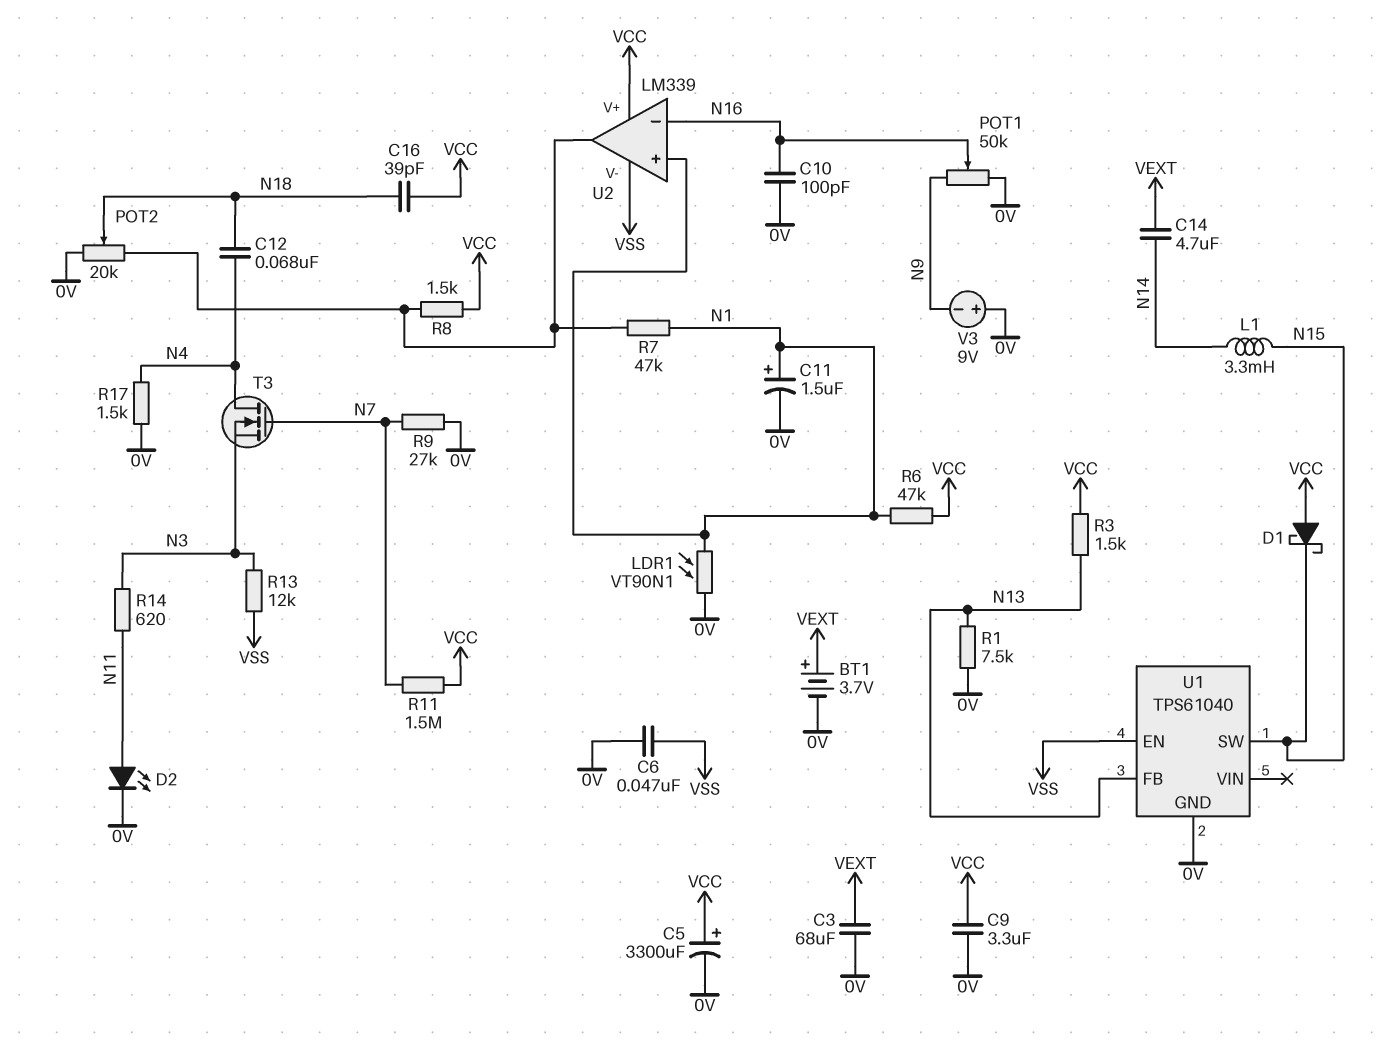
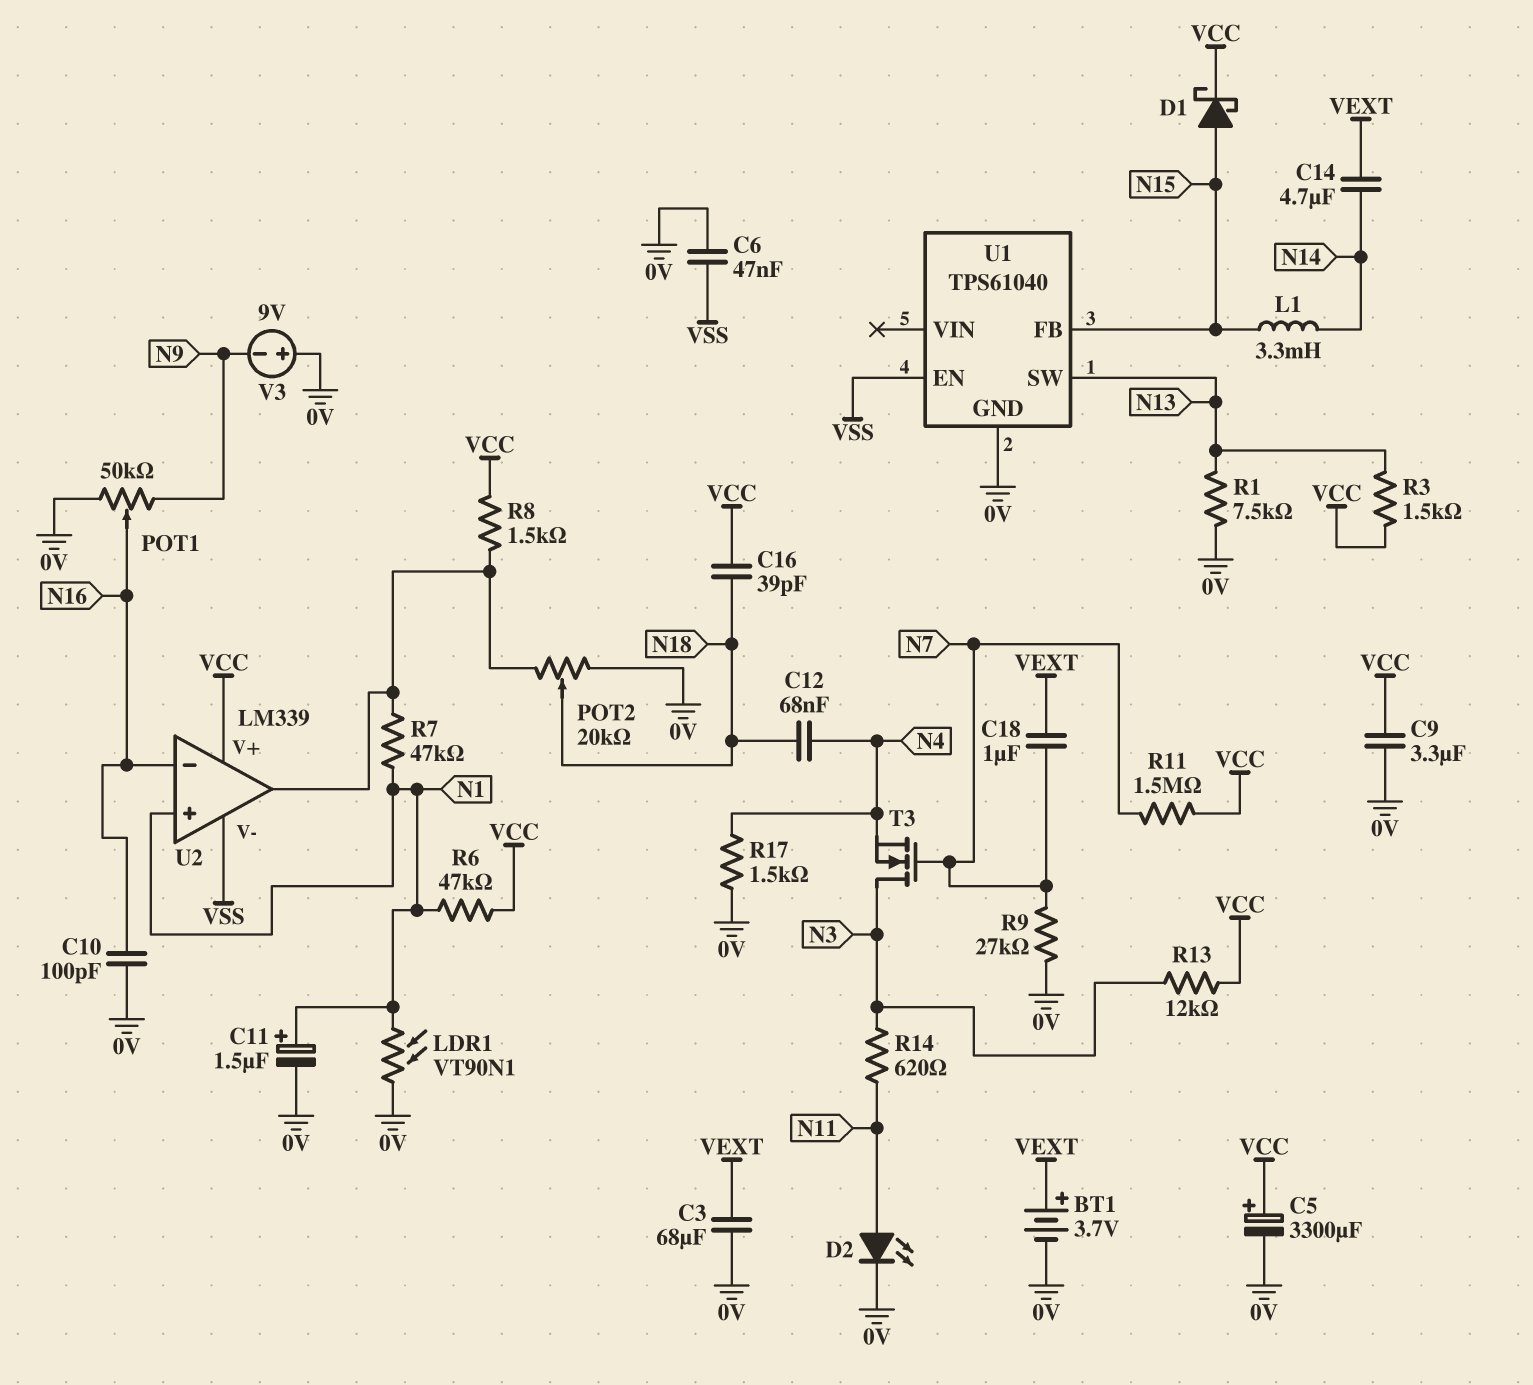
C18: none -> 1uF (N7, VEXT)
D1: schottky (A VCC, K N15) -> schottky (A N15, K VCC)
R13: 12k (N3, VSS) -> 12k (N3, VCC)
T3: NMOS (G N7, D N4, S N3) -> NMOS (G N7, D N3, S N4)
U1 pin FB: N13 -> N15
U1 pin SW: N15 -> N13

